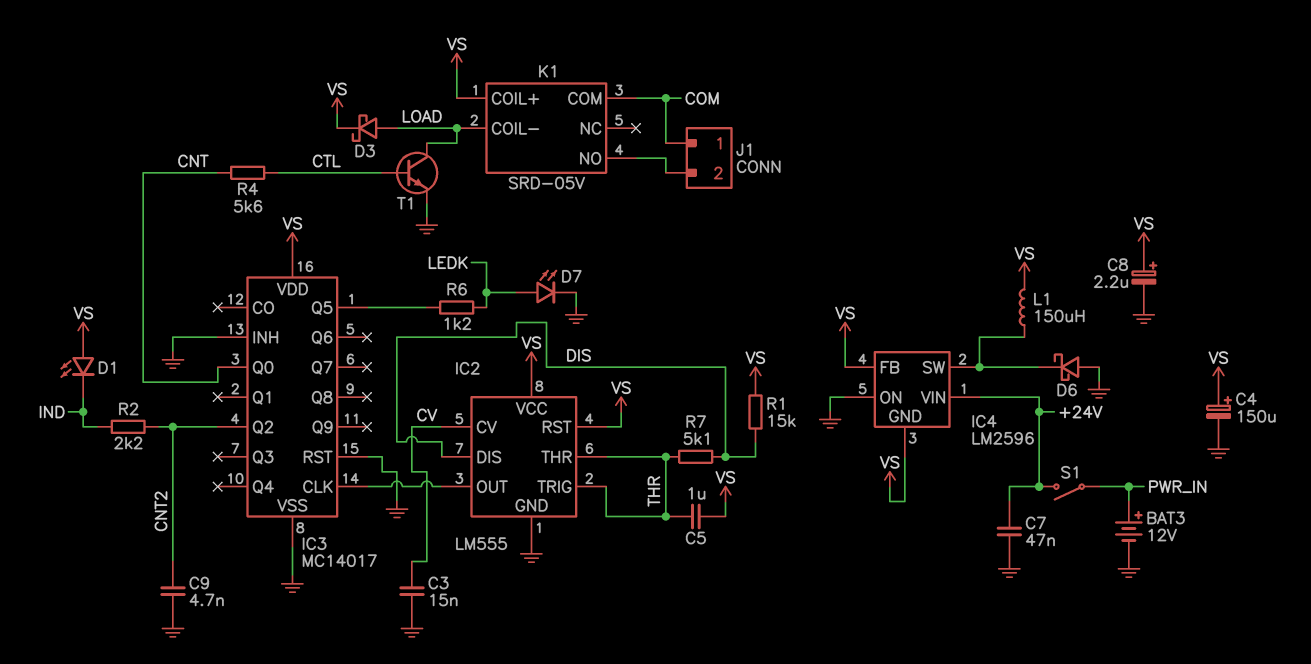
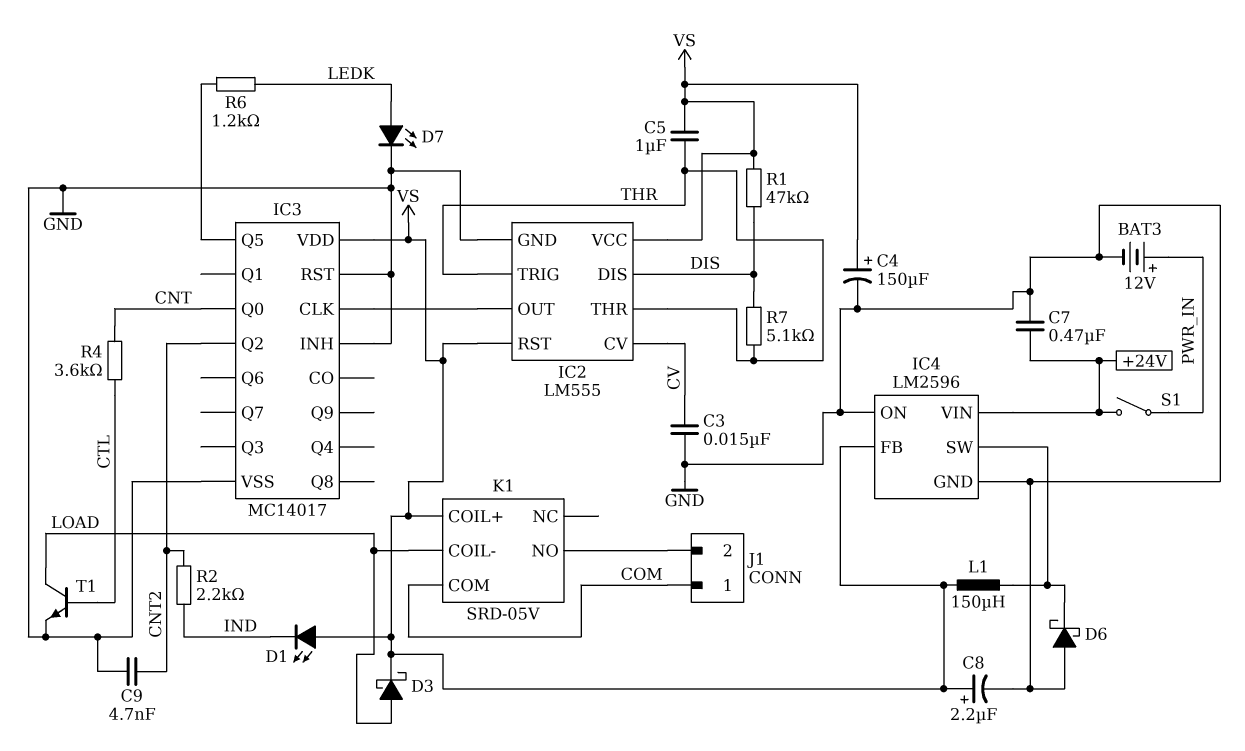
C7: 47nF (+24V, GND) -> 470nF (+24V, GND)
IC4 pin GND: VS -> GND
R1: 15k (DIS, VS) -> 47k (DIS, VS)
R4: 5.6k (CNT, CTL) -> 3.6k (CNT, CTL)

